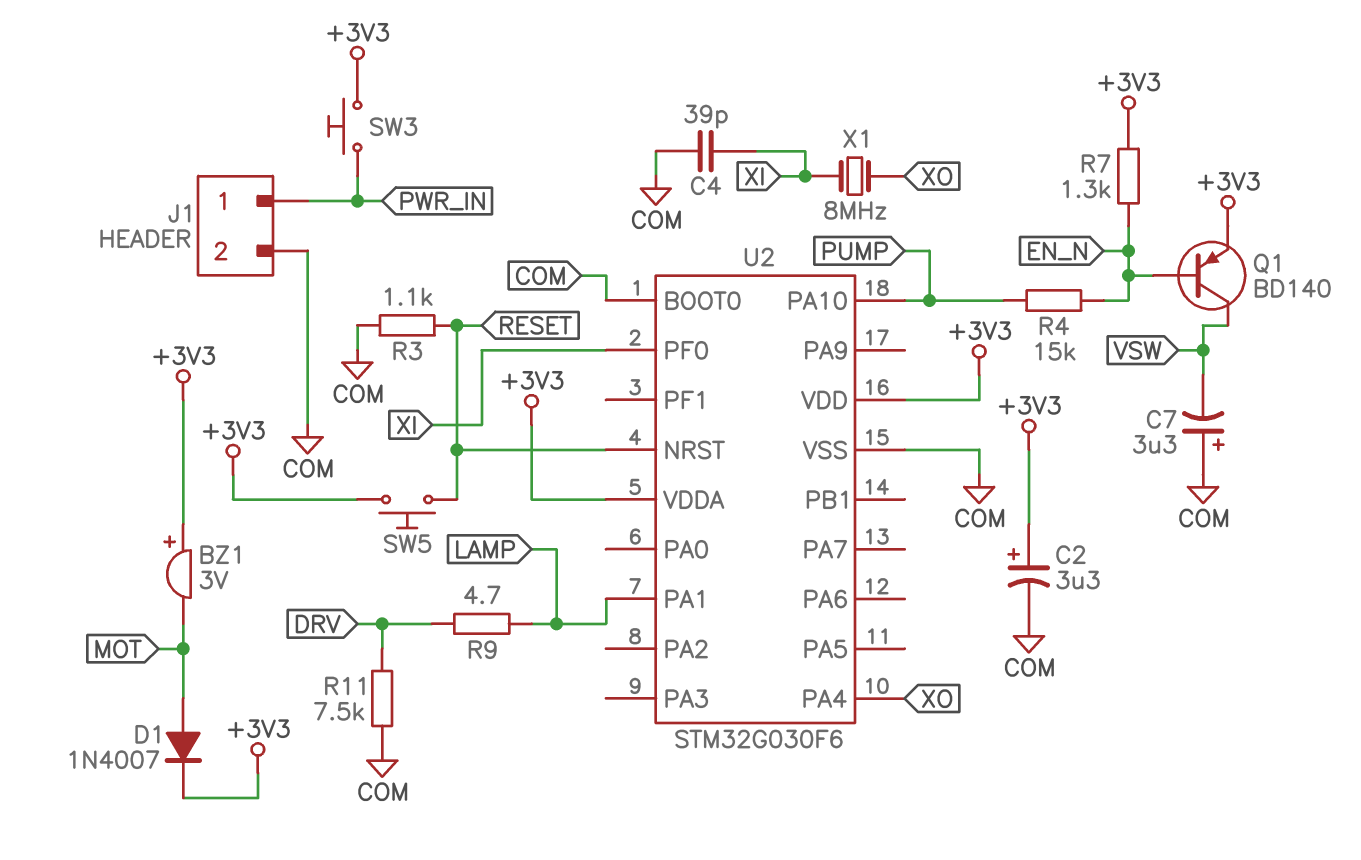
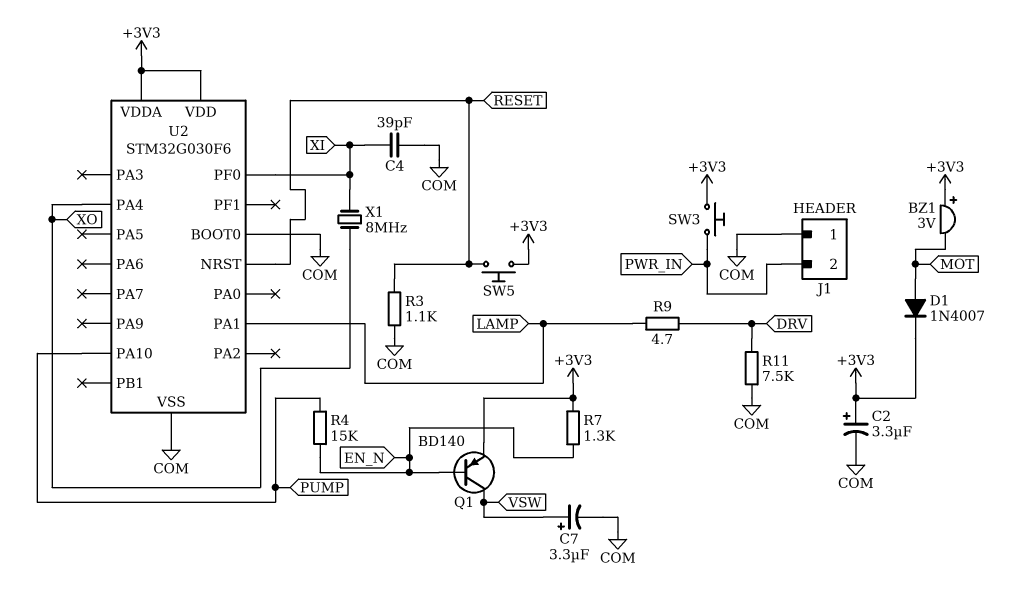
C7: 3.3uF (plus COM, minus VSW) -> 3.3uF (plus VSW, minus COM)
J1 pin 1: PWR_IN -> COM
J1 pin 2: COM -> PWR_IN

